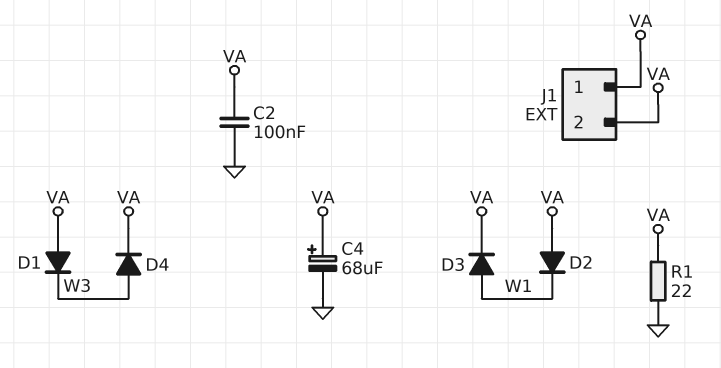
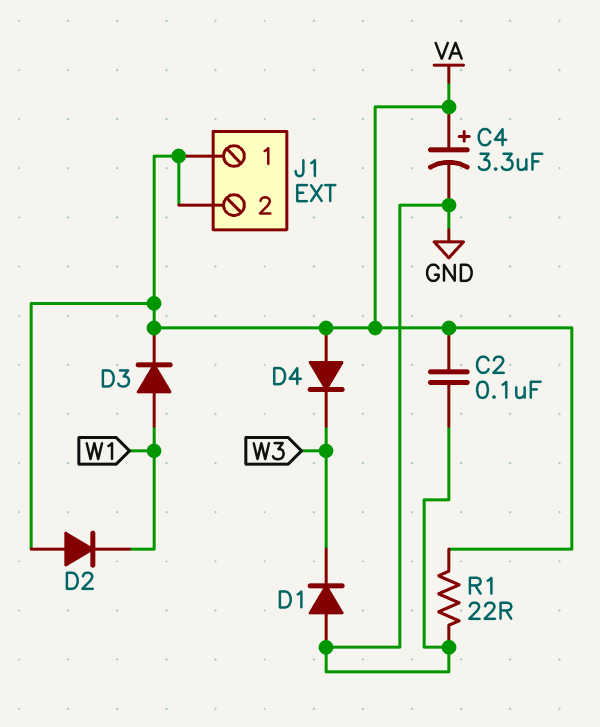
C4: 68uF (plus VA, minus GND) -> 3.3uF (plus VA, minus GND)
D1: diode (A VA, K W3) -> diode (A GND, K W3)
D4: diode (A W3, K VA) -> diode (A VA, K W3)

